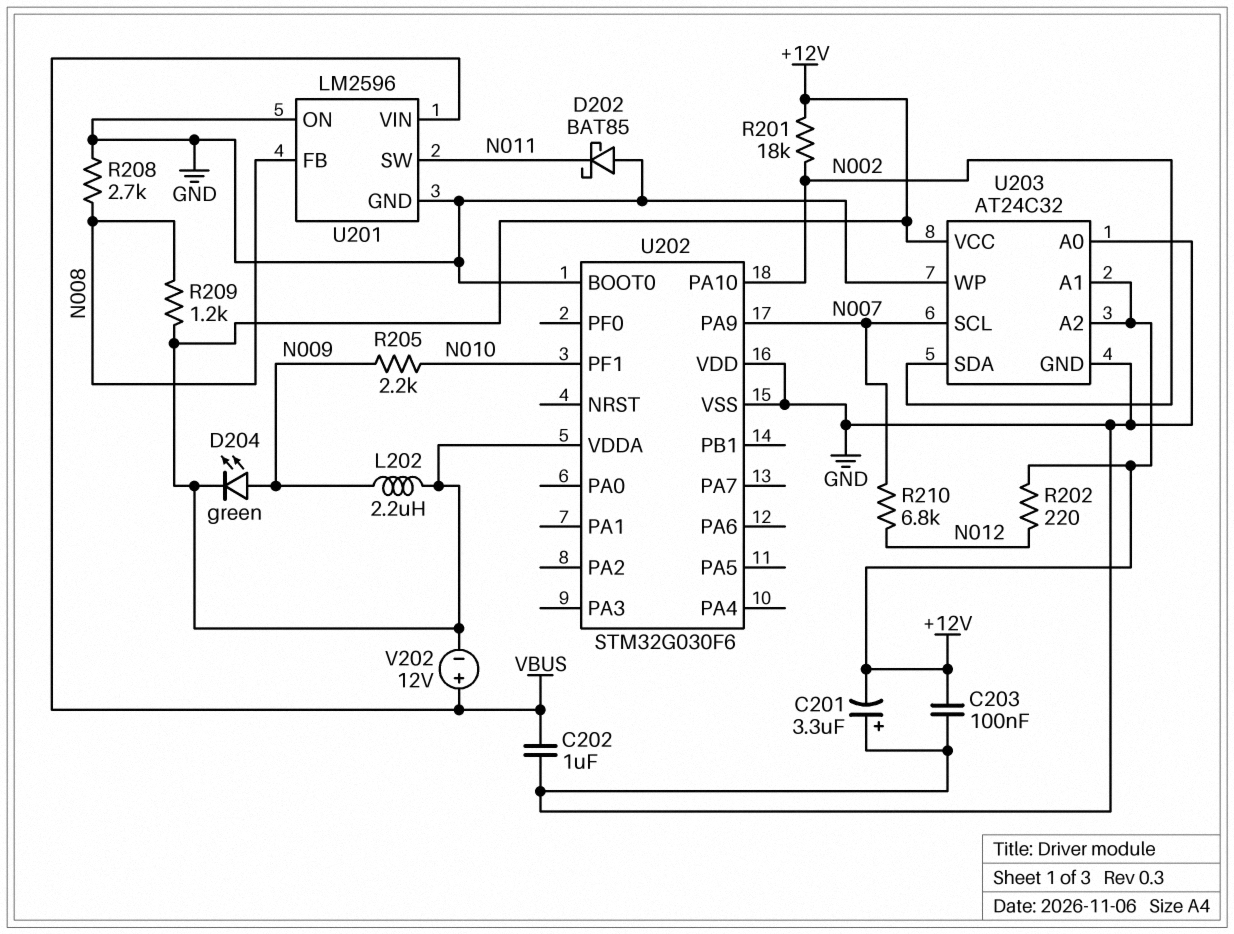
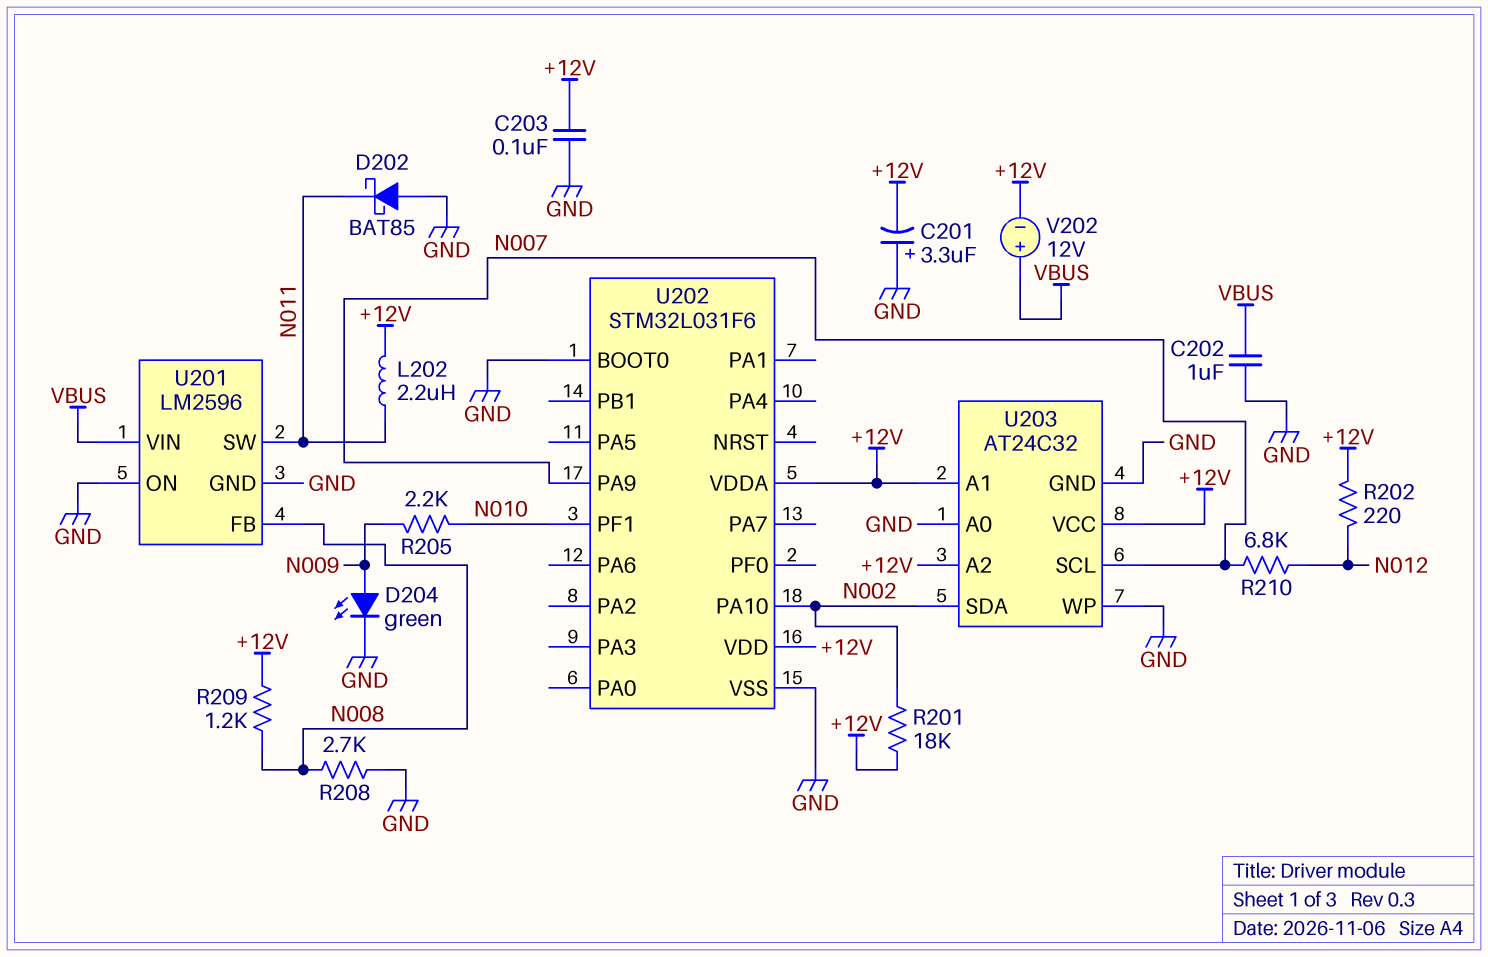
D204: LED green (A N009, K +12V) -> LED green (A N009, K GND)
L202: 2.2uH (+12V, N009) -> 2.2uH (+12V, N011)
U202: STM32G030F6 -> STM32L031F6
U202 pin VDD: GND -> +12V

